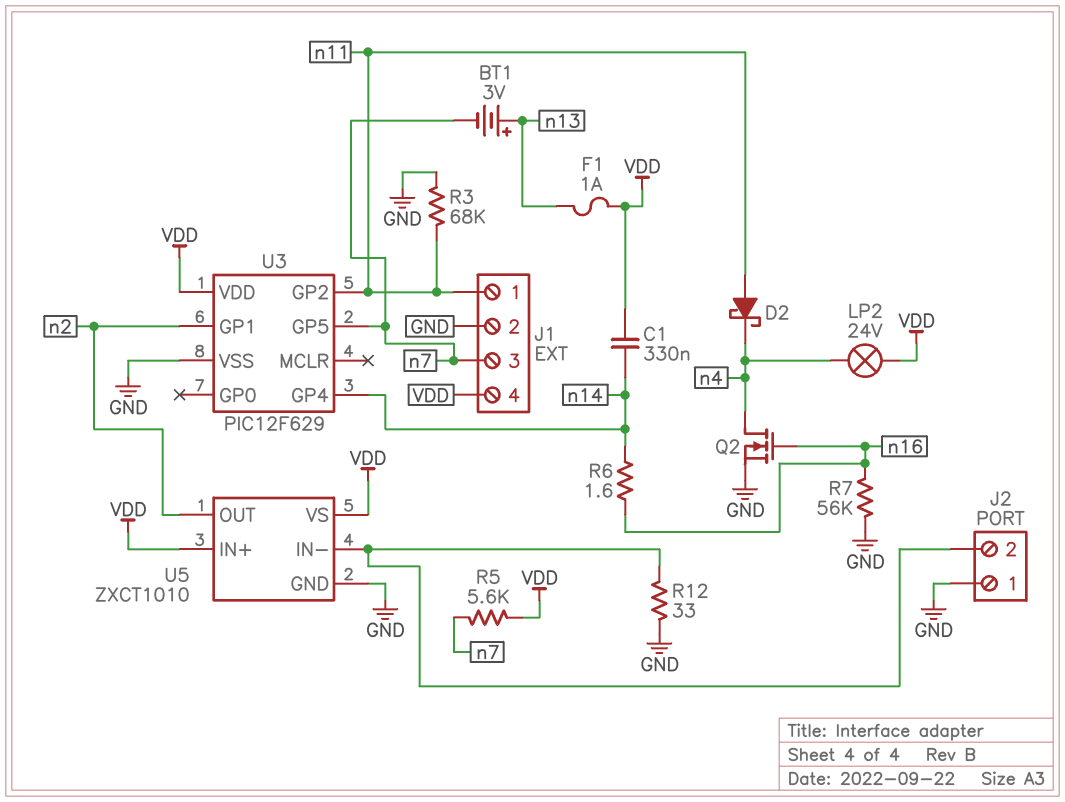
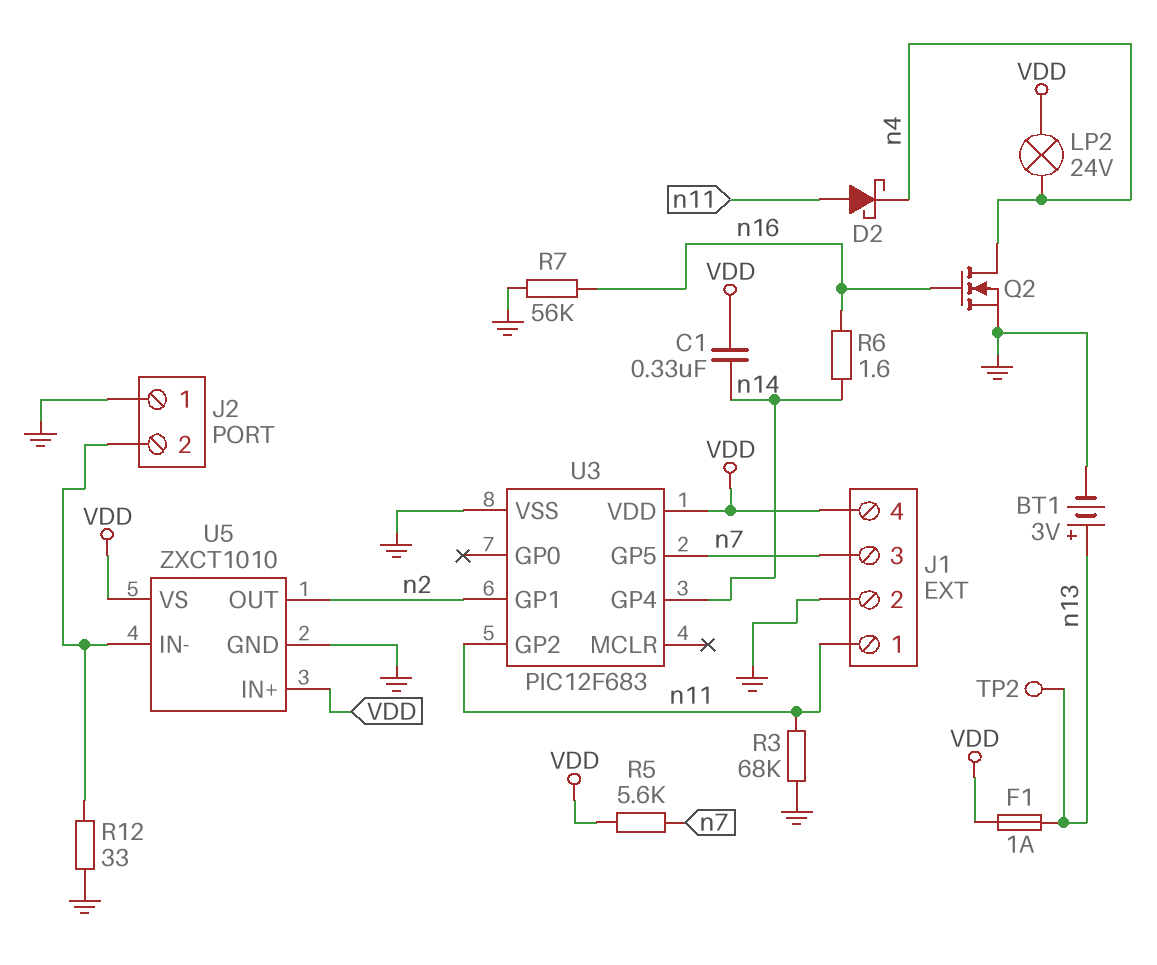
BT1: 3V (plus n13, minus n7) -> 3V (plus n13, minus GND)
TP2: none -> test point (n13)
U3: PIC12F629 -> PIC12F683

